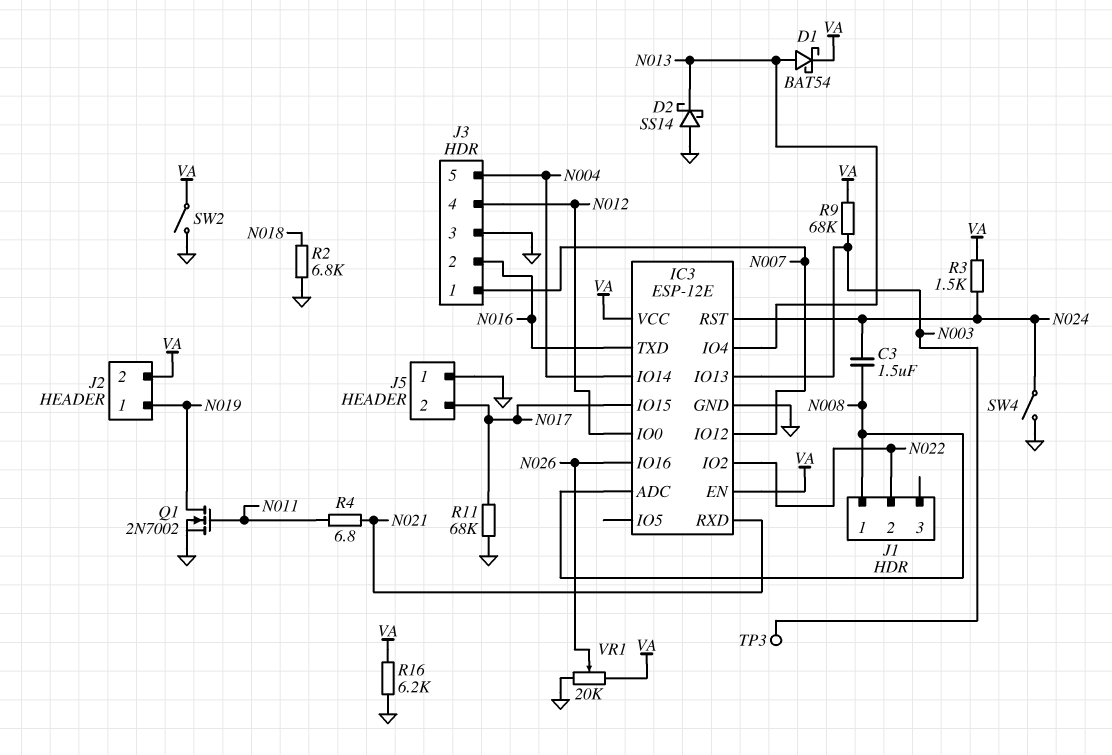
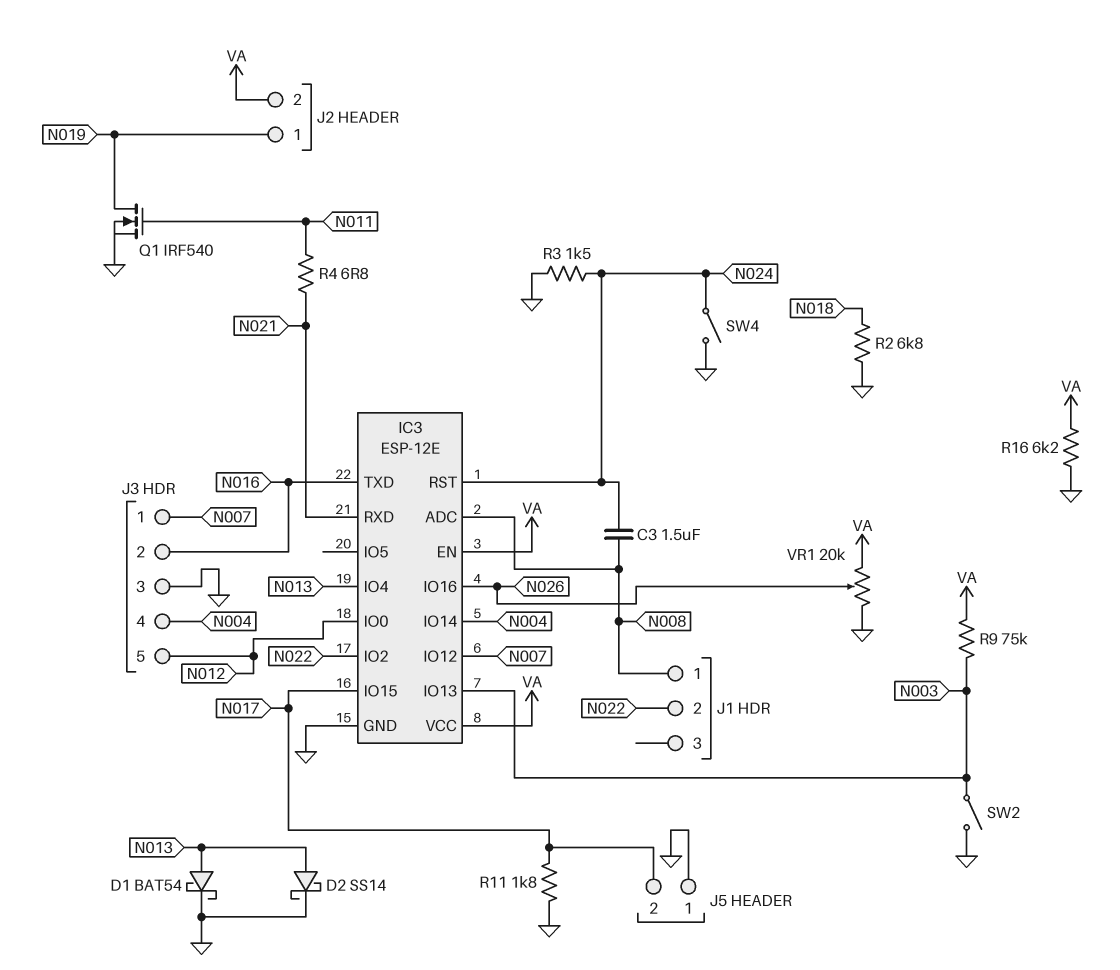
D1: schottky BAT54 (A N013, K VA) -> schottky BAT54 (A N013, K GND)
D2: schottky SS14 (A GND, K N013) -> schottky SS14 (A N013, K GND)
J3 pin 4: N012 -> N004
J3 pin 5: N004 -> N012
Q1: NMOS 2N7002 (G N011, D N019, S GND) -> NMOS IRF540 (G N011, D N019, S GND)
R3: 1.5k (N024, VA) -> 1.5k (GND, N024)
R9: 68k (N003, VA) -> 75k (N003, VA)
R11: 68k (GND, N017) -> 1.8k (GND, N017)
SW2: switch (GND, VA) -> switch (GND, N003)
TP3: test point (N003) -> none

